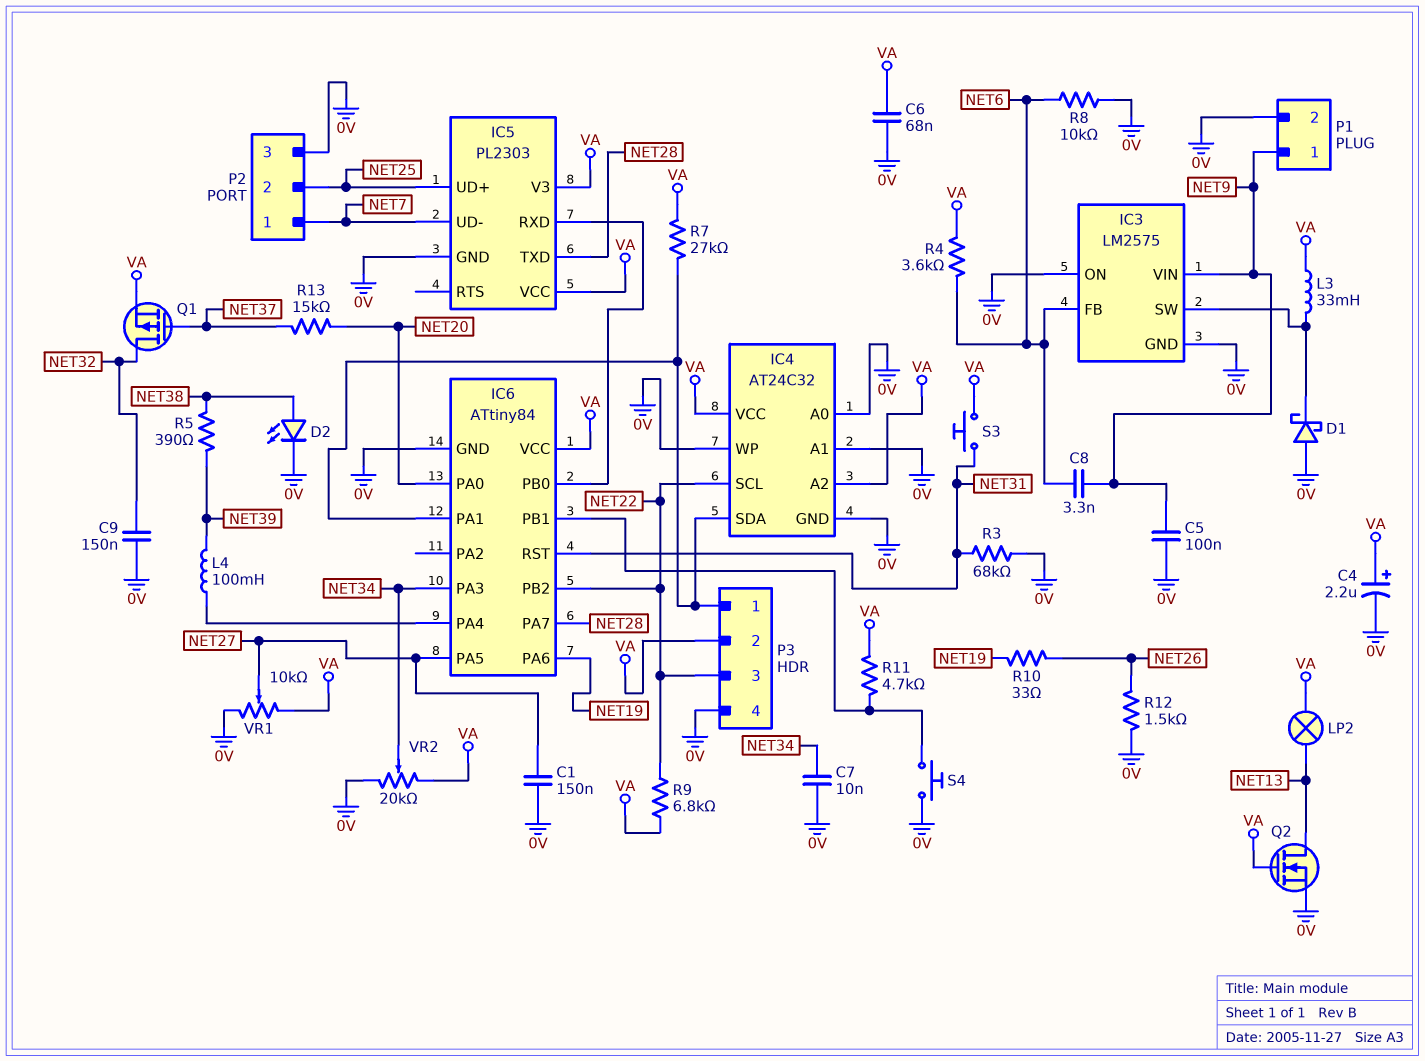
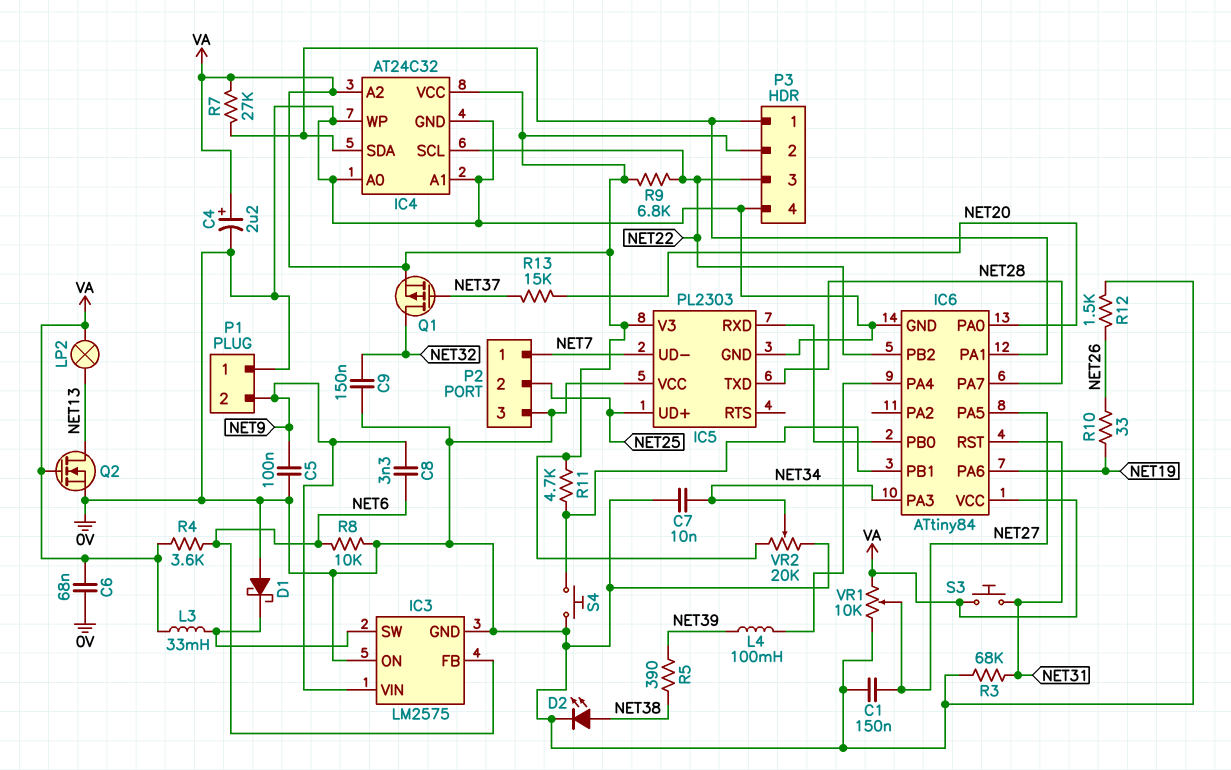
IC5 pin VCC: VA -> 0V
P1 pin 1: NET9 -> 0V
P1 pin 2: 0V -> NET9

